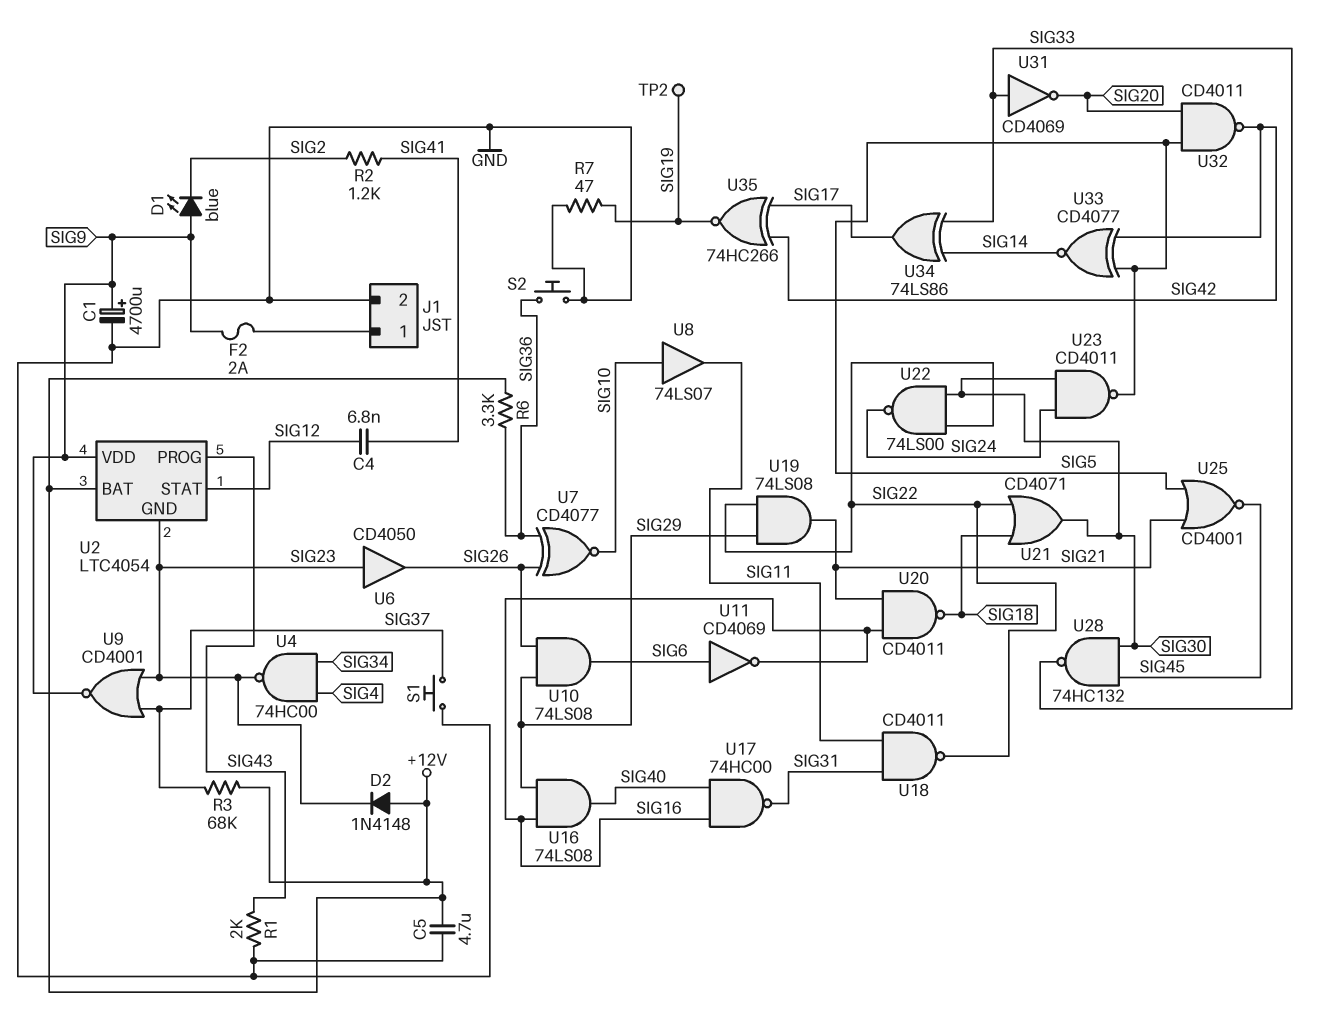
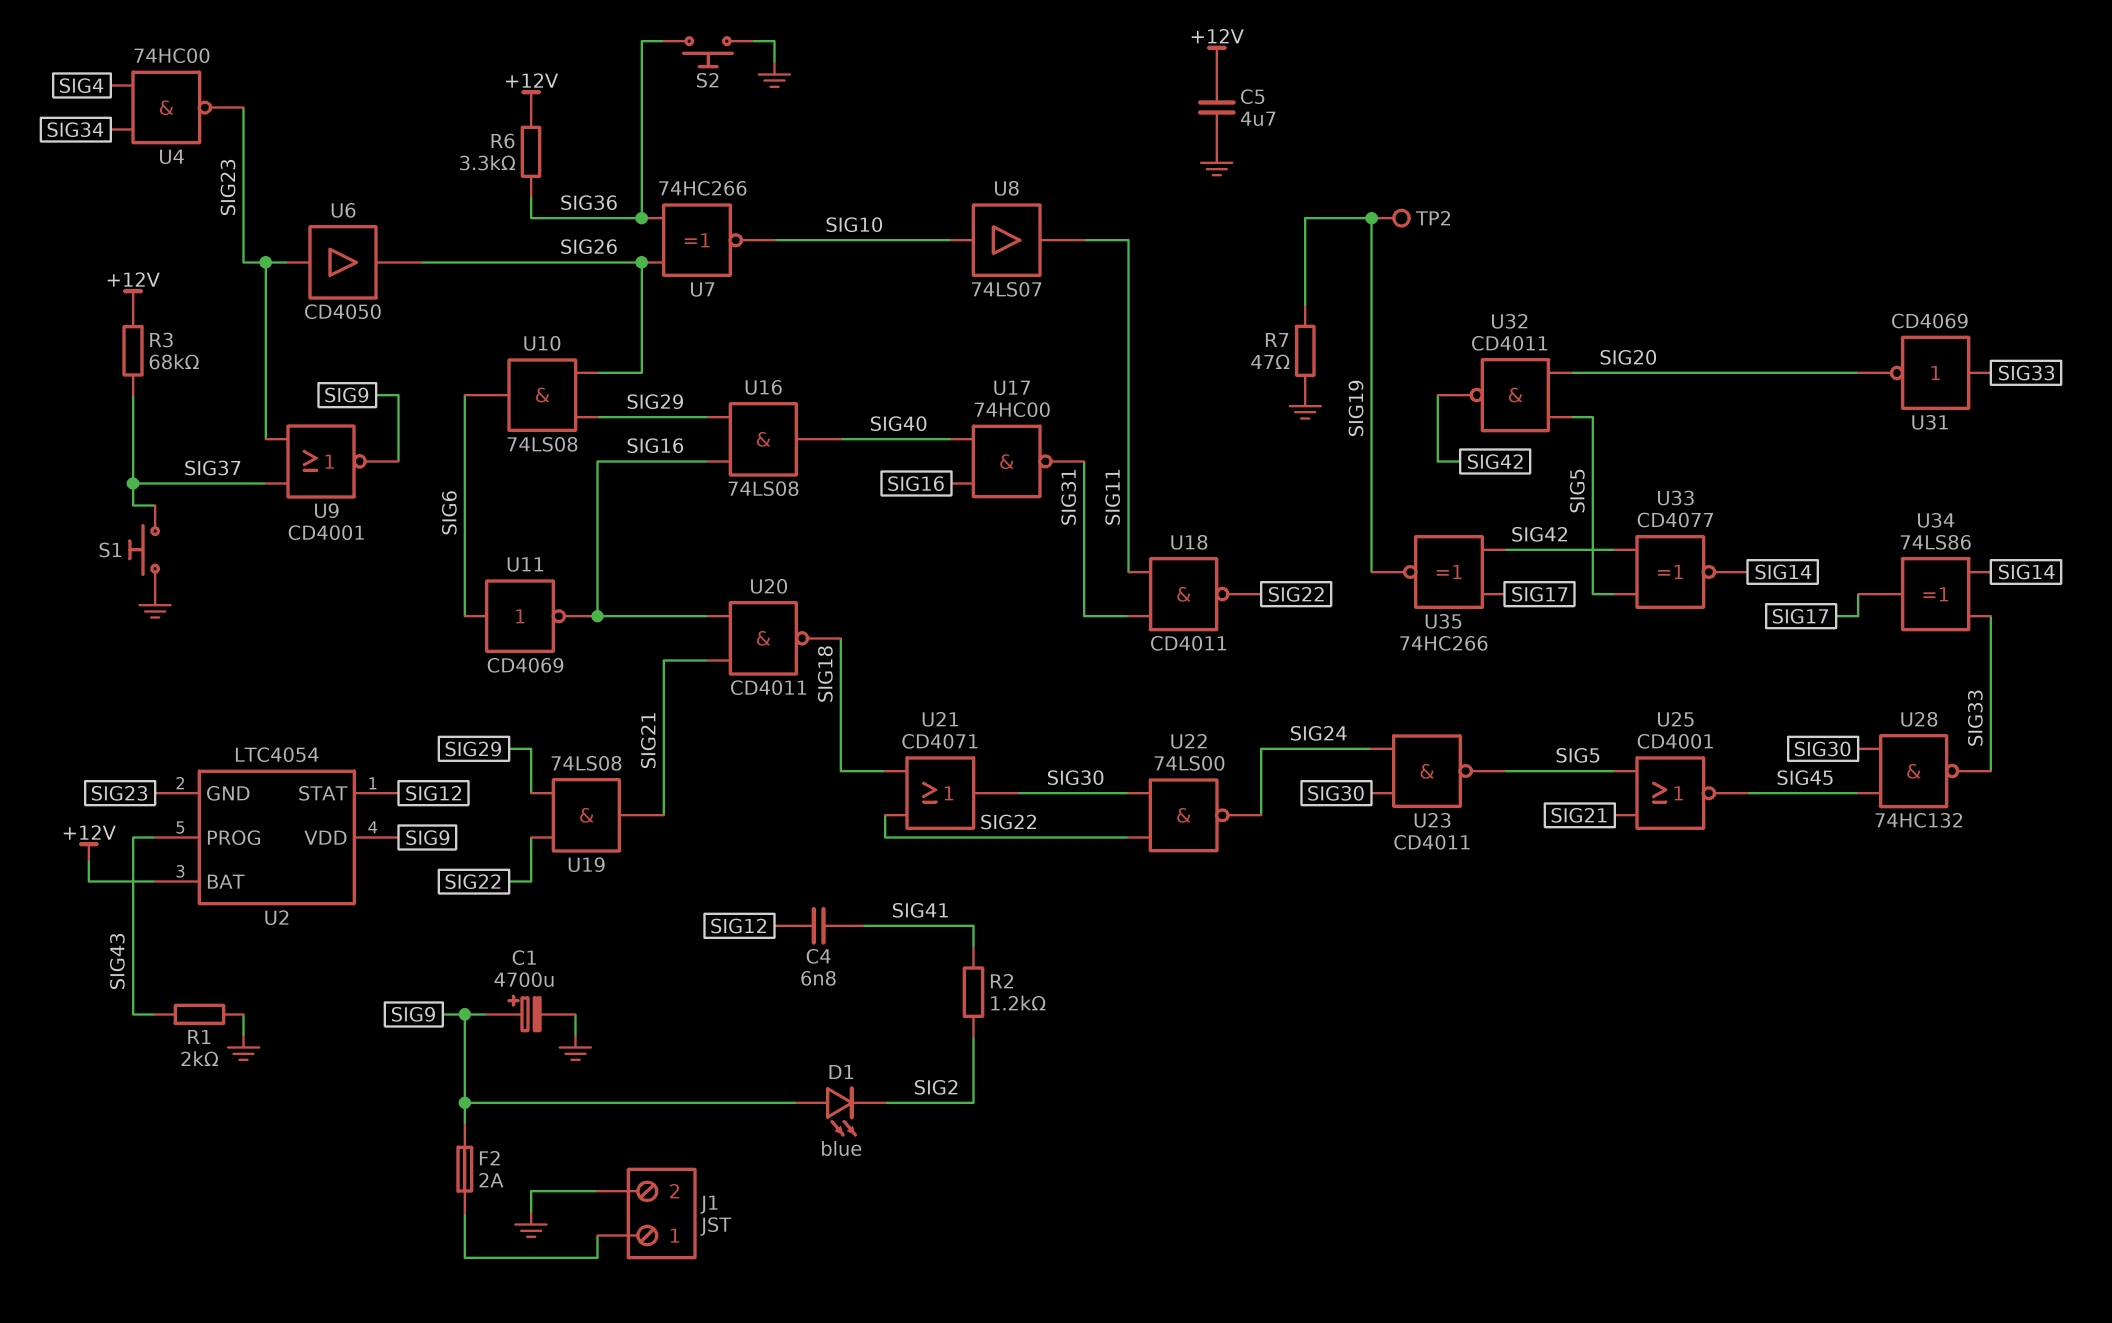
D2: diode 1N4148 (A +12V, K SIG23) -> none
U7: XNOR CD4077 (in SIG26, in SIG36, out SIG10) -> XNOR 74HC266 (in SIG26, in SIG36, out SIG10)

